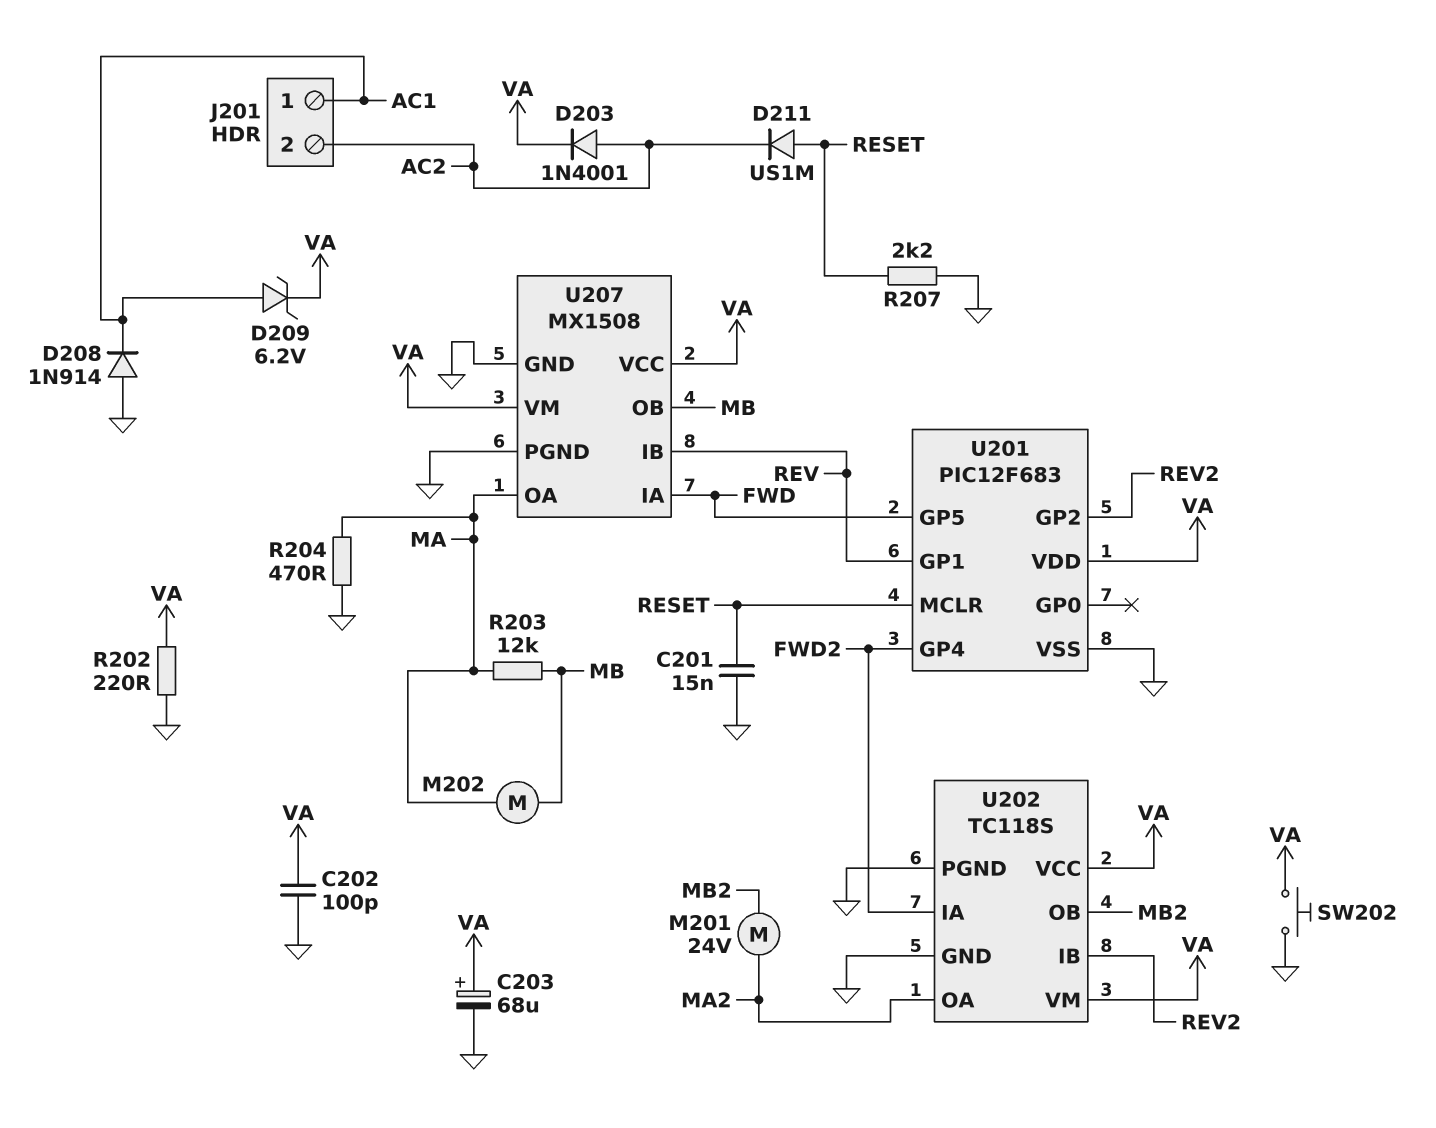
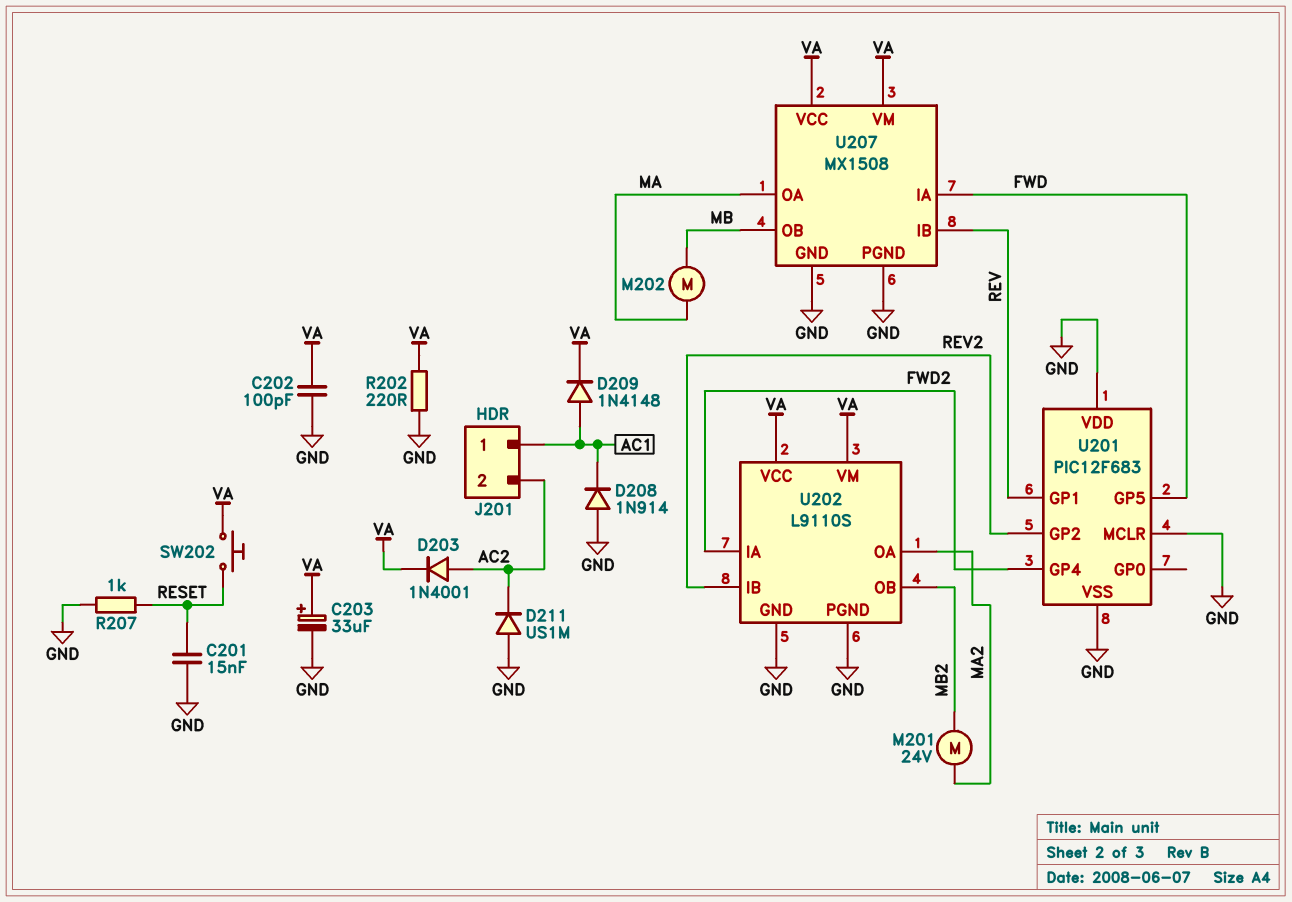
C203: 68uF (plus VA, minus GND) -> 33uF (plus VA, minus GND)
D209: zener 6.2V (A AC1, K VA) -> diode 1N4148 (A AC1, K VA)
D211: diode US1M (A RESET, K AC2) -> diode US1M (A GND, K AC2)
R203: 12k (MA, MB) -> none
R204: 470 (GND, MA) -> none
R207: 2.2k (GND, RESET) -> 1k (GND, RESET)
SW202: button (GND, VA) -> button (RESET, VA)
U201 pin MCLR: RESET -> GND
U201 pin VDD: VA -> GND
U202: TC118S -> L9110S

